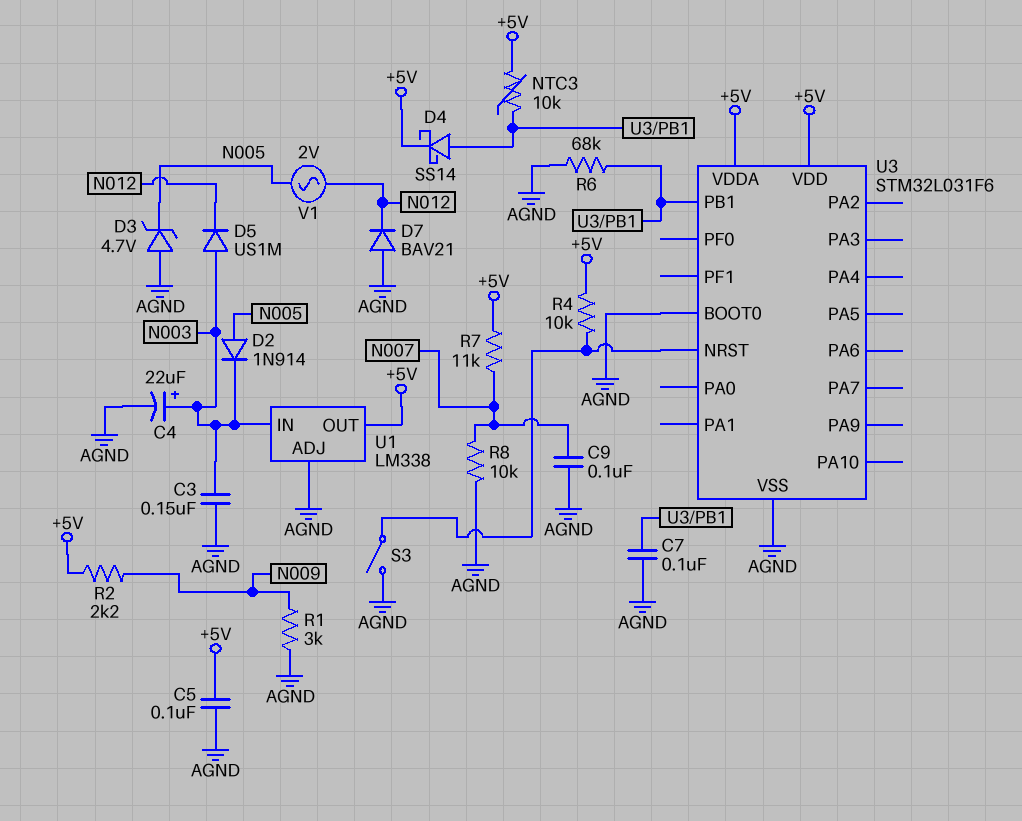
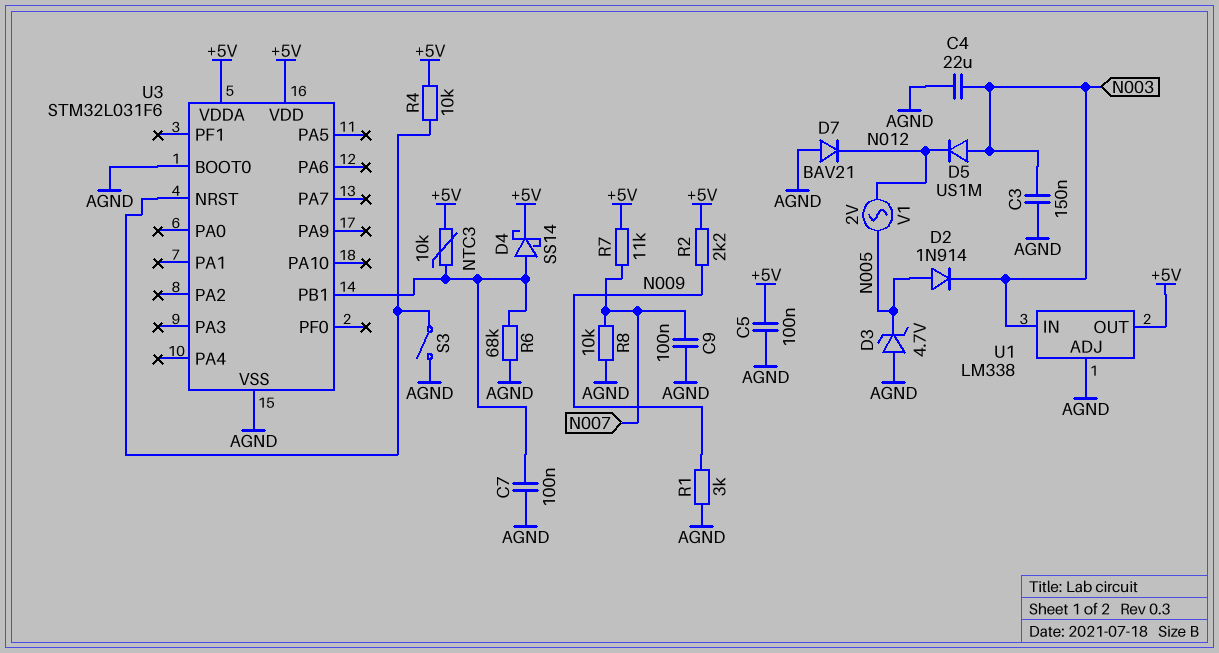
C4: 22uF (plus N003, minus AGND) -> 22uF (AGND, N003)

